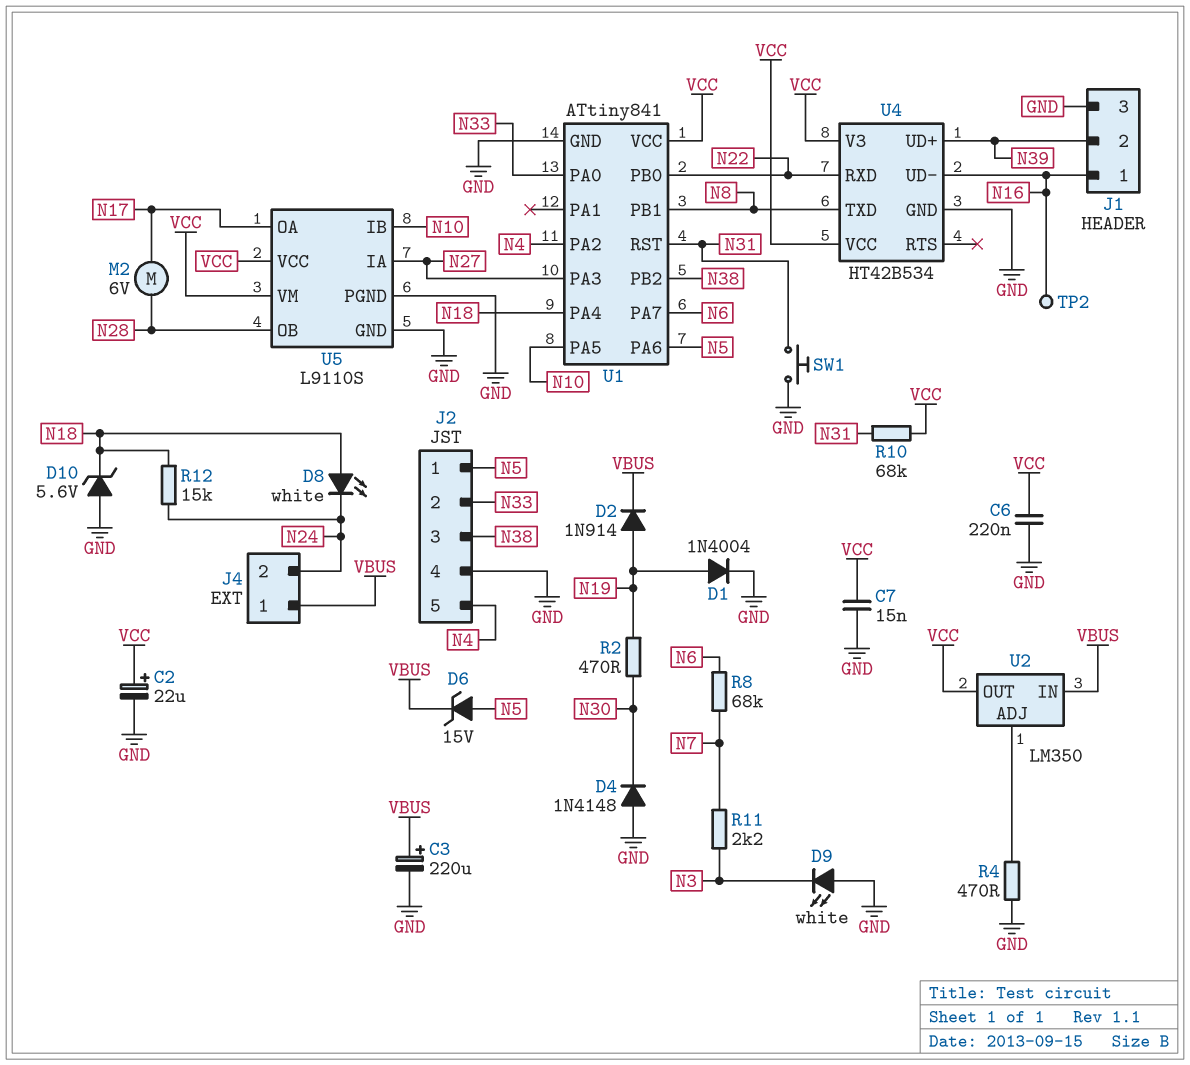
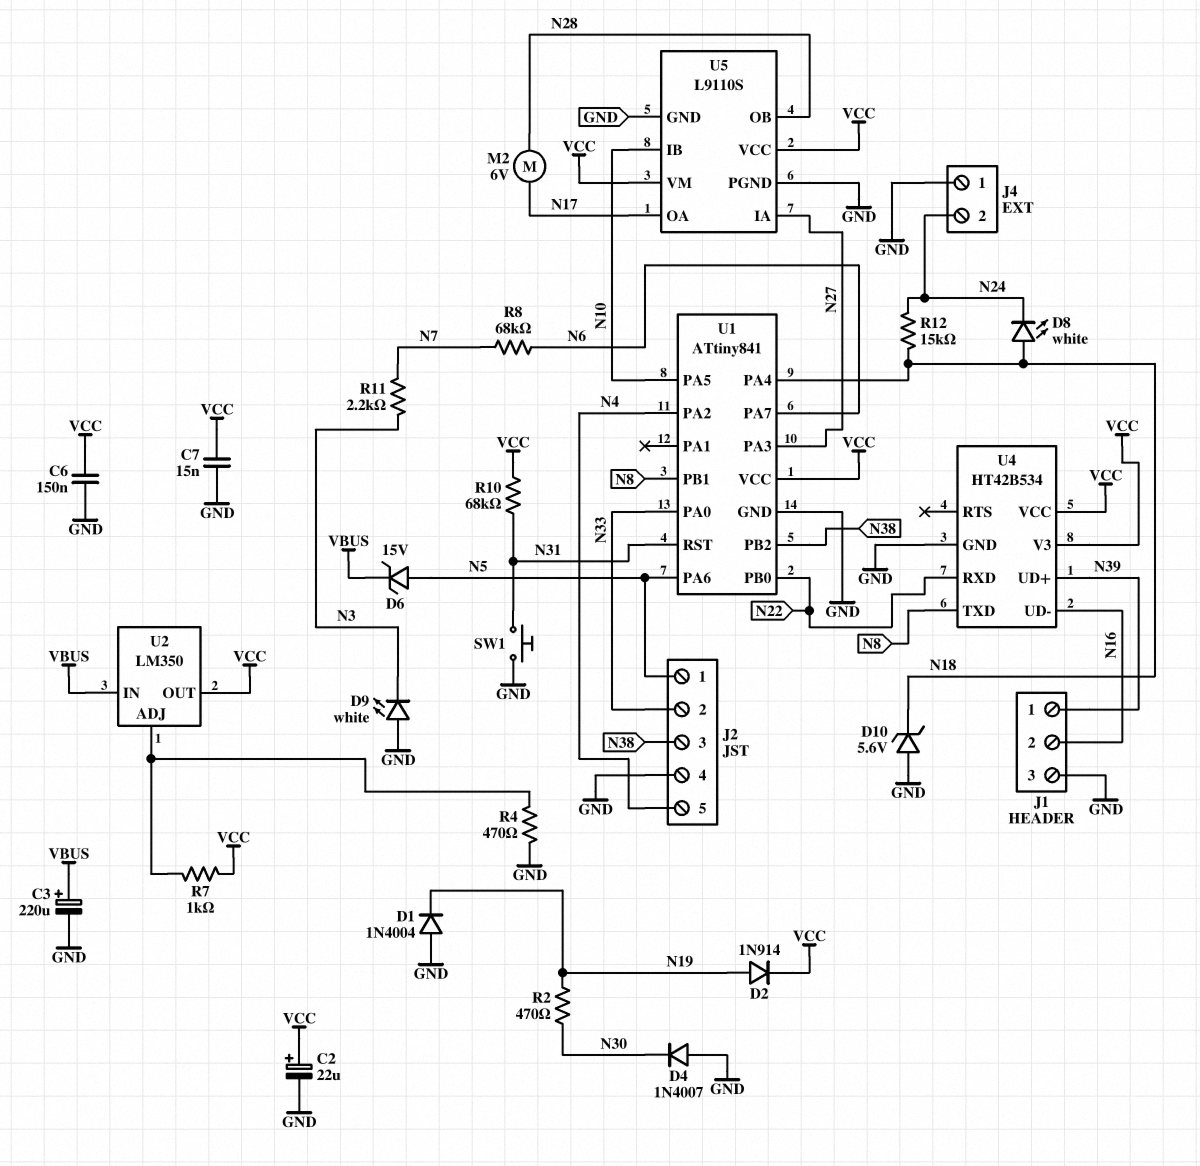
C6: 220nF (GND, VCC) -> 150nF (GND, VCC)
D1: diode 1N4004 (A N19, K GND) -> diode 1N4004 (A GND, K N19)
D2: diode 1N914 (A N19, K VBUS) -> diode 1N914 (A N19, K VCC)
D4: diode 1N4148 (A GND, K N30) -> diode 1N4007 (A GND, K N30)
J1 pin 1: N16 -> N39
J1 pin 2: N39 -> N16
J4 pin 1: VBUS -> GND
R7: none -> 1k (U2/ADJ, VCC)
TP2: test point (N16) -> none

